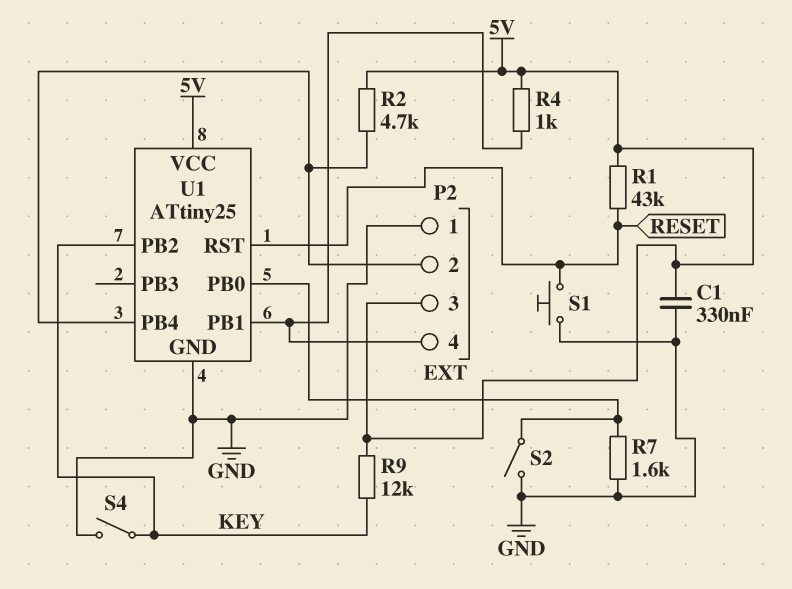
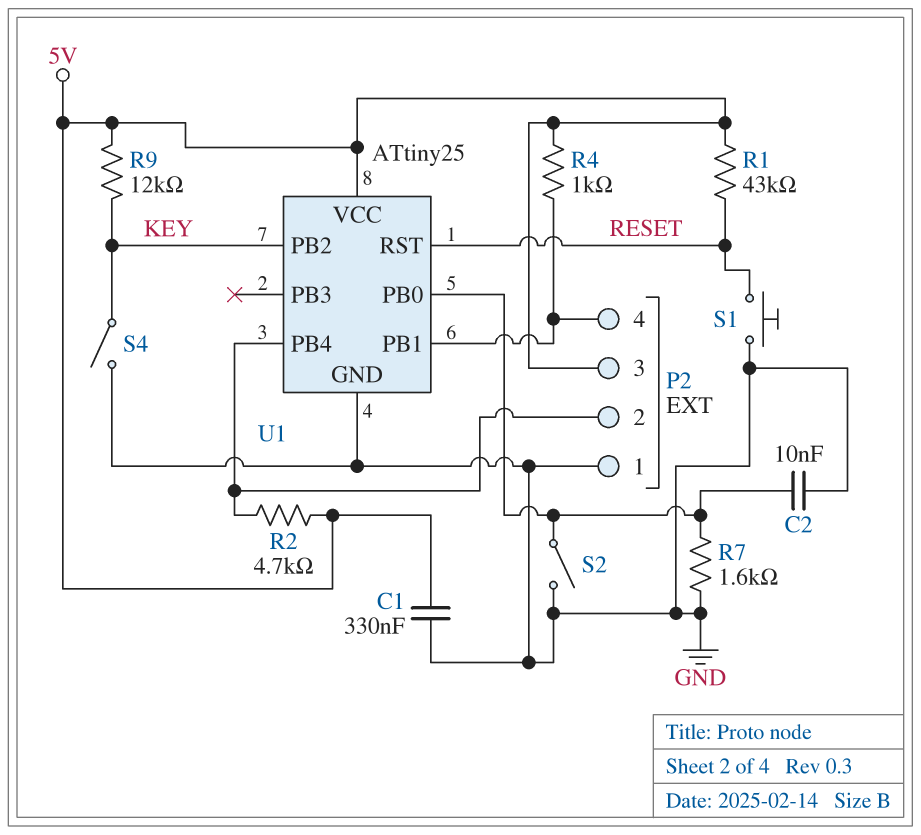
C2: none -> 10nF (GND, U1/PB0)

